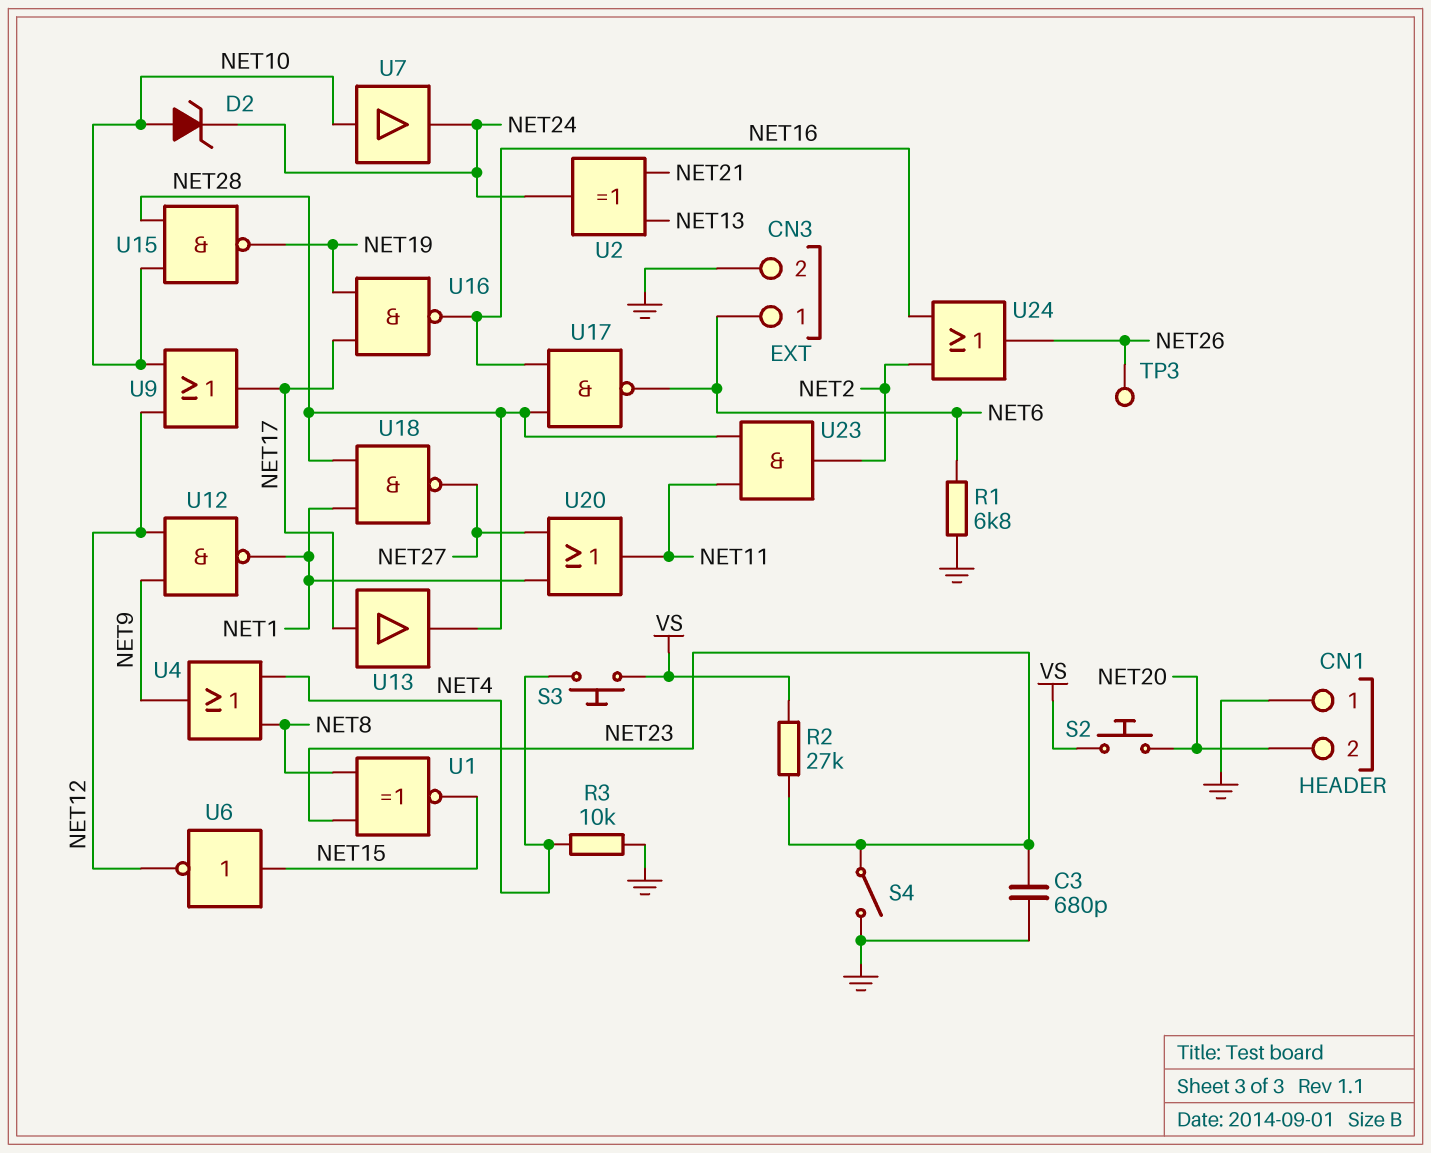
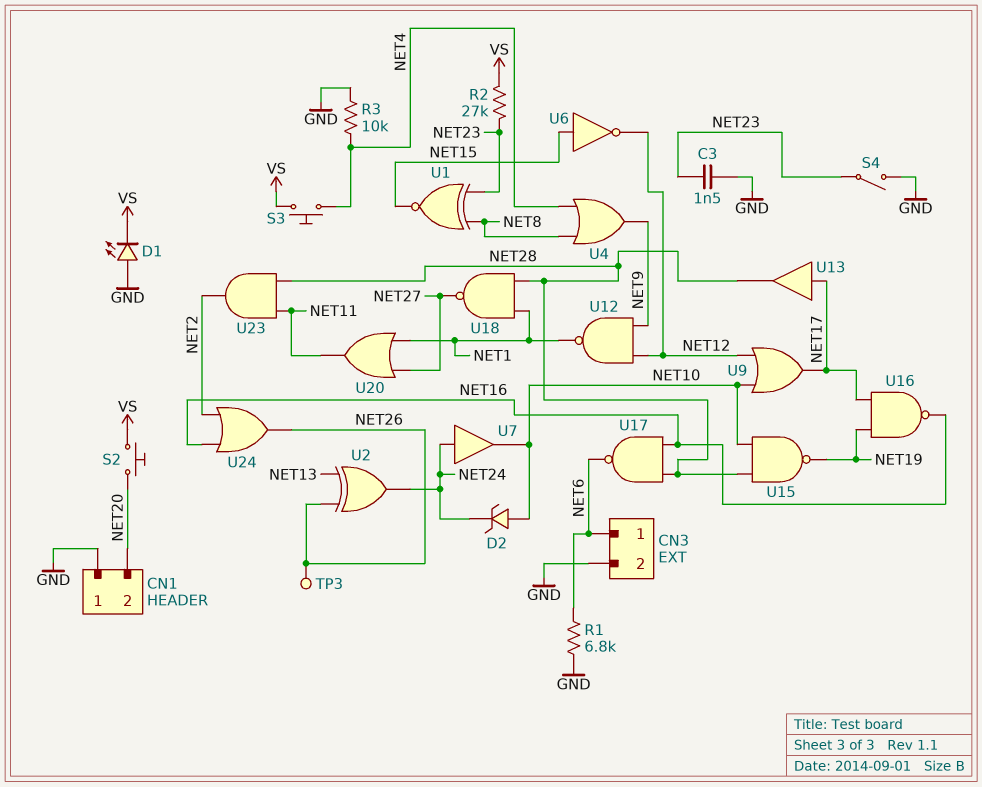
C3: 680pF (GND, NET23) -> 1.5nF (GND, NET23)
D1: none -> LED (A GND, K VS)
U2: XOR (in NET13, in NET21, out NET24) -> XOR (in NET13, in NET26, out NET24)
U7: buffer (in NET10, out NET24) -> buffer (in NET24, out NET10)

